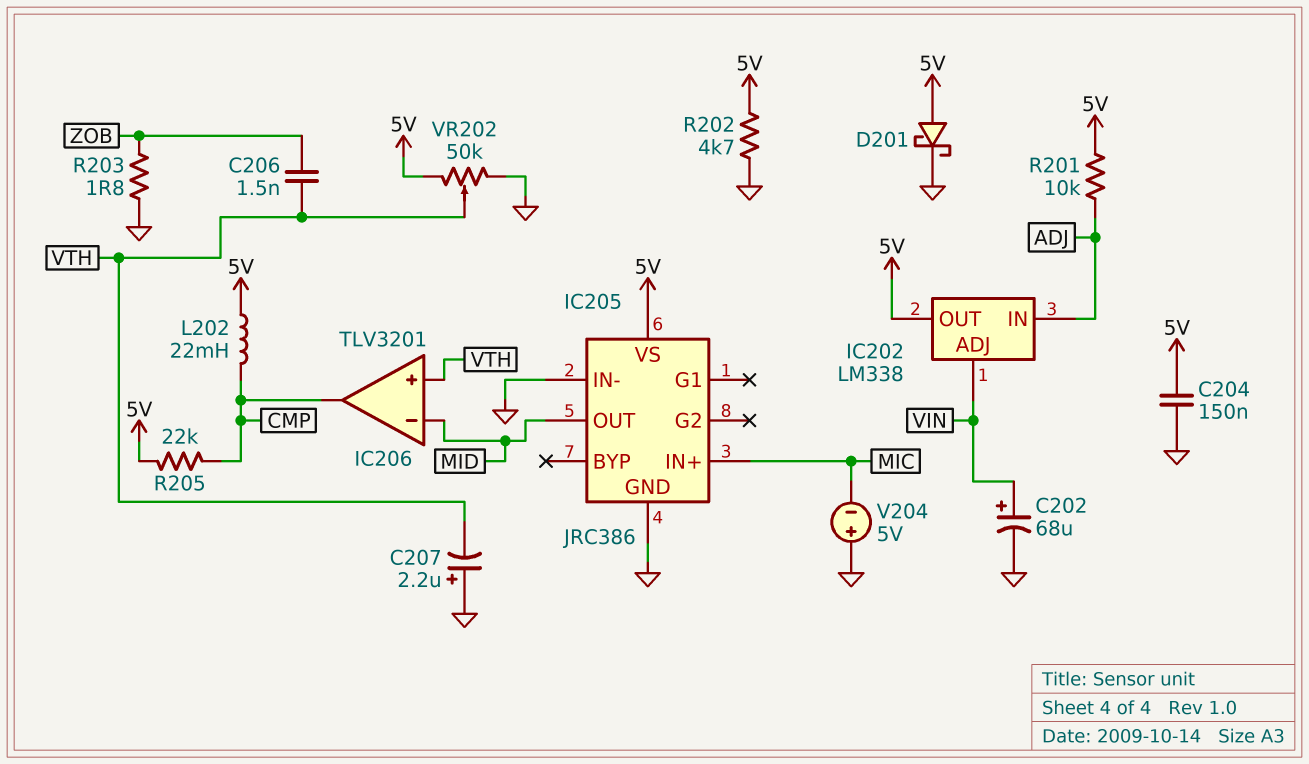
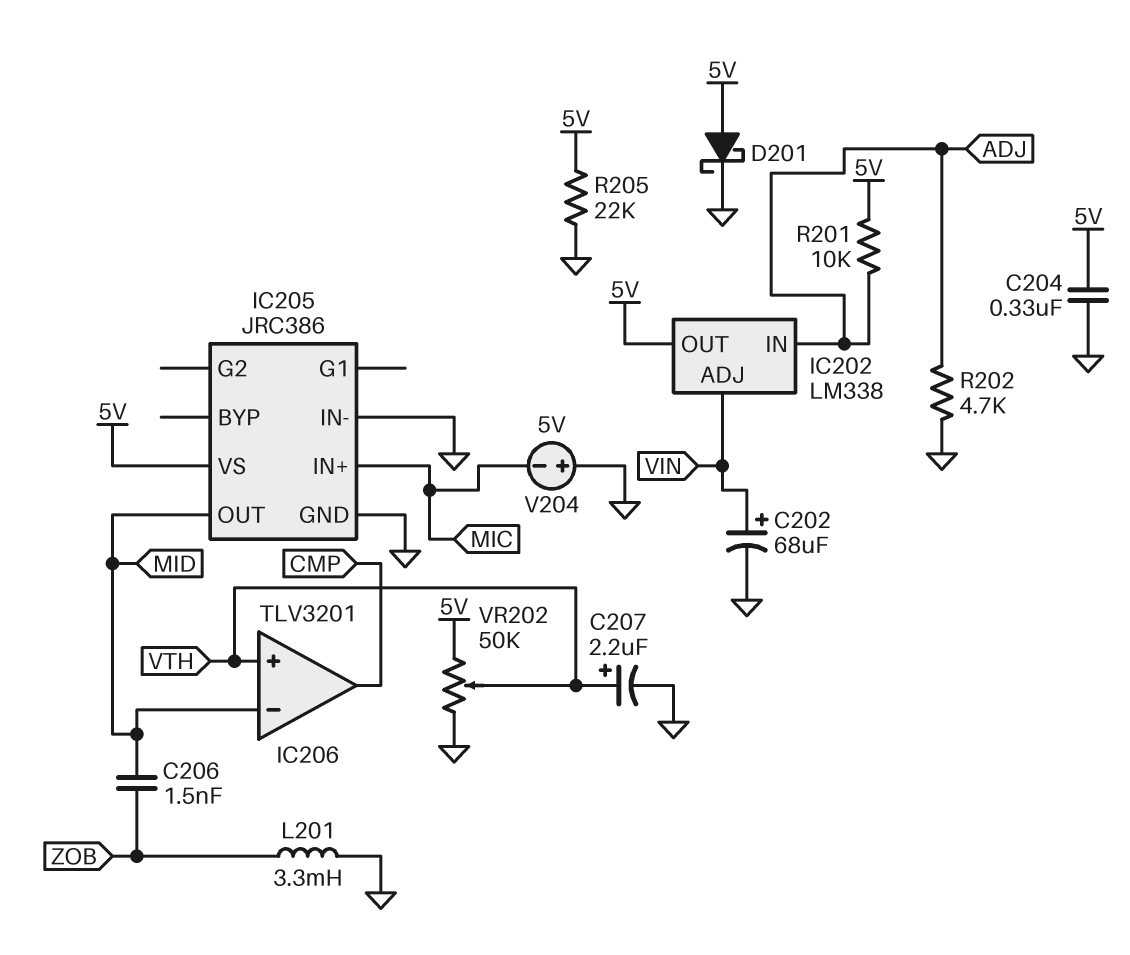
C204: 150nF (5V, GND) -> 330nF (5V, GND)
C206: 1.5nF (VTH, ZOB) -> 1.5nF (MID, ZOB)
C207: 2.2uF (plus GND, minus VTH) -> 2.2uF (plus VTH, minus GND)
L201: none -> 3.3mH (GND, ZOB)
L202: 22mH (5V, CMP) -> none
R202: 4.7k (5V, GND) -> 4.7k (ADJ, GND)
R203: 1.8 (GND, ZOB) -> none
R205: 22k (5V, CMP) -> 22k (5V, GND)

